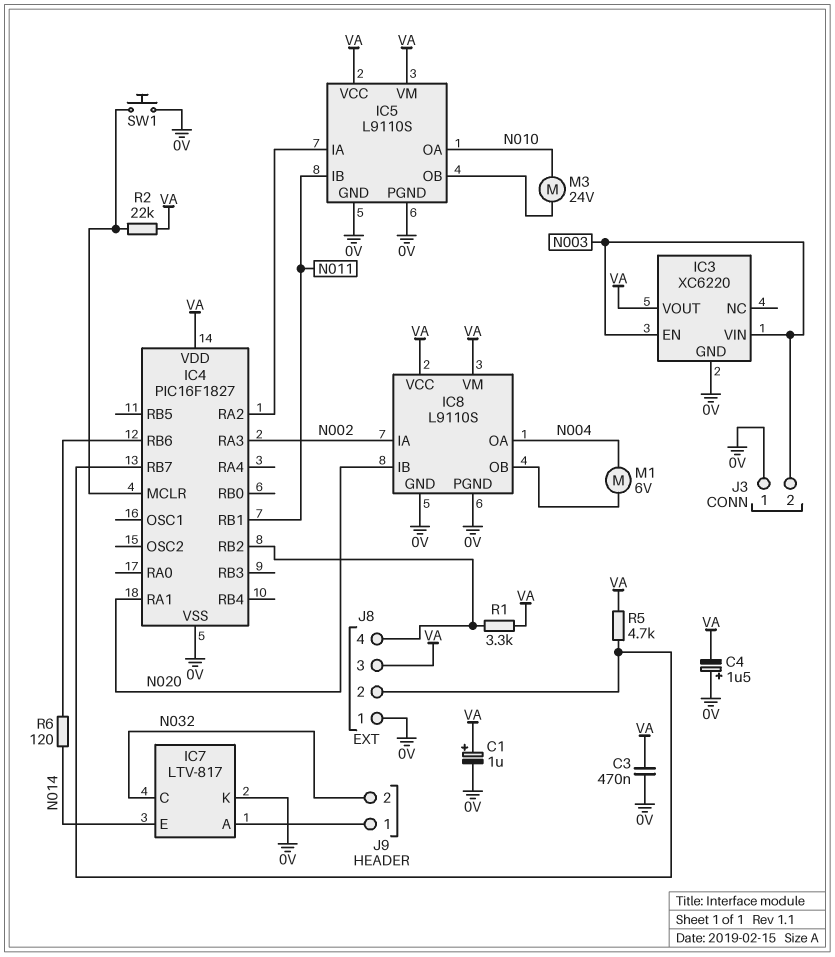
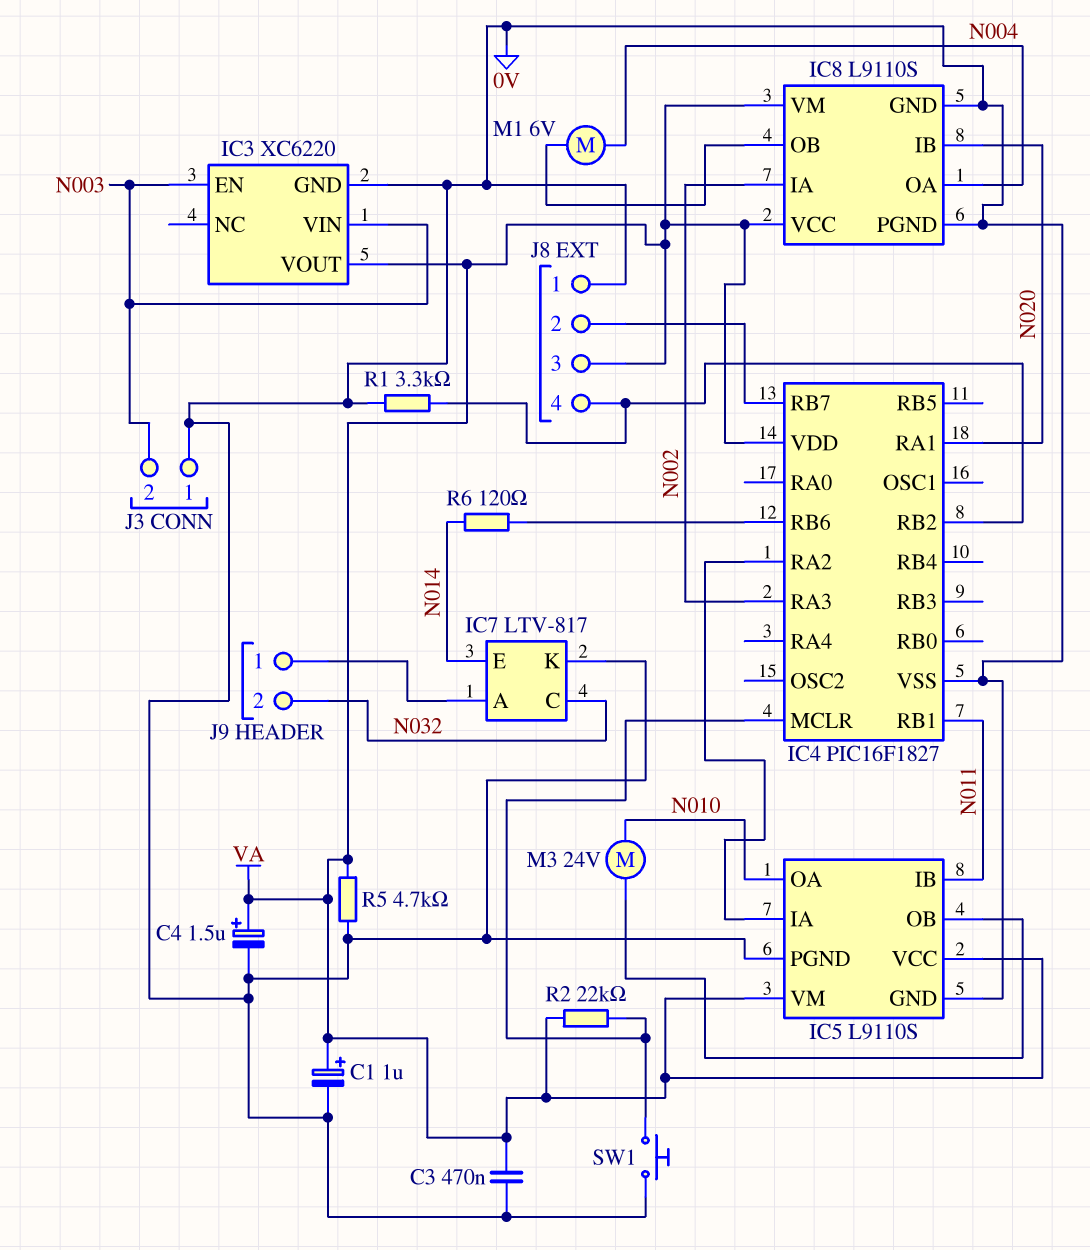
C4: 1.5uF (plus 0V, minus VA) -> 1.5uF (plus VA, minus 0V)
R1: 3.3k (IC4/RB2, VA) -> 3.3k (0V, IC4/RB2)
R5: 4.7k (IC4/RB7, VA) -> 4.7k (0V, VA)

